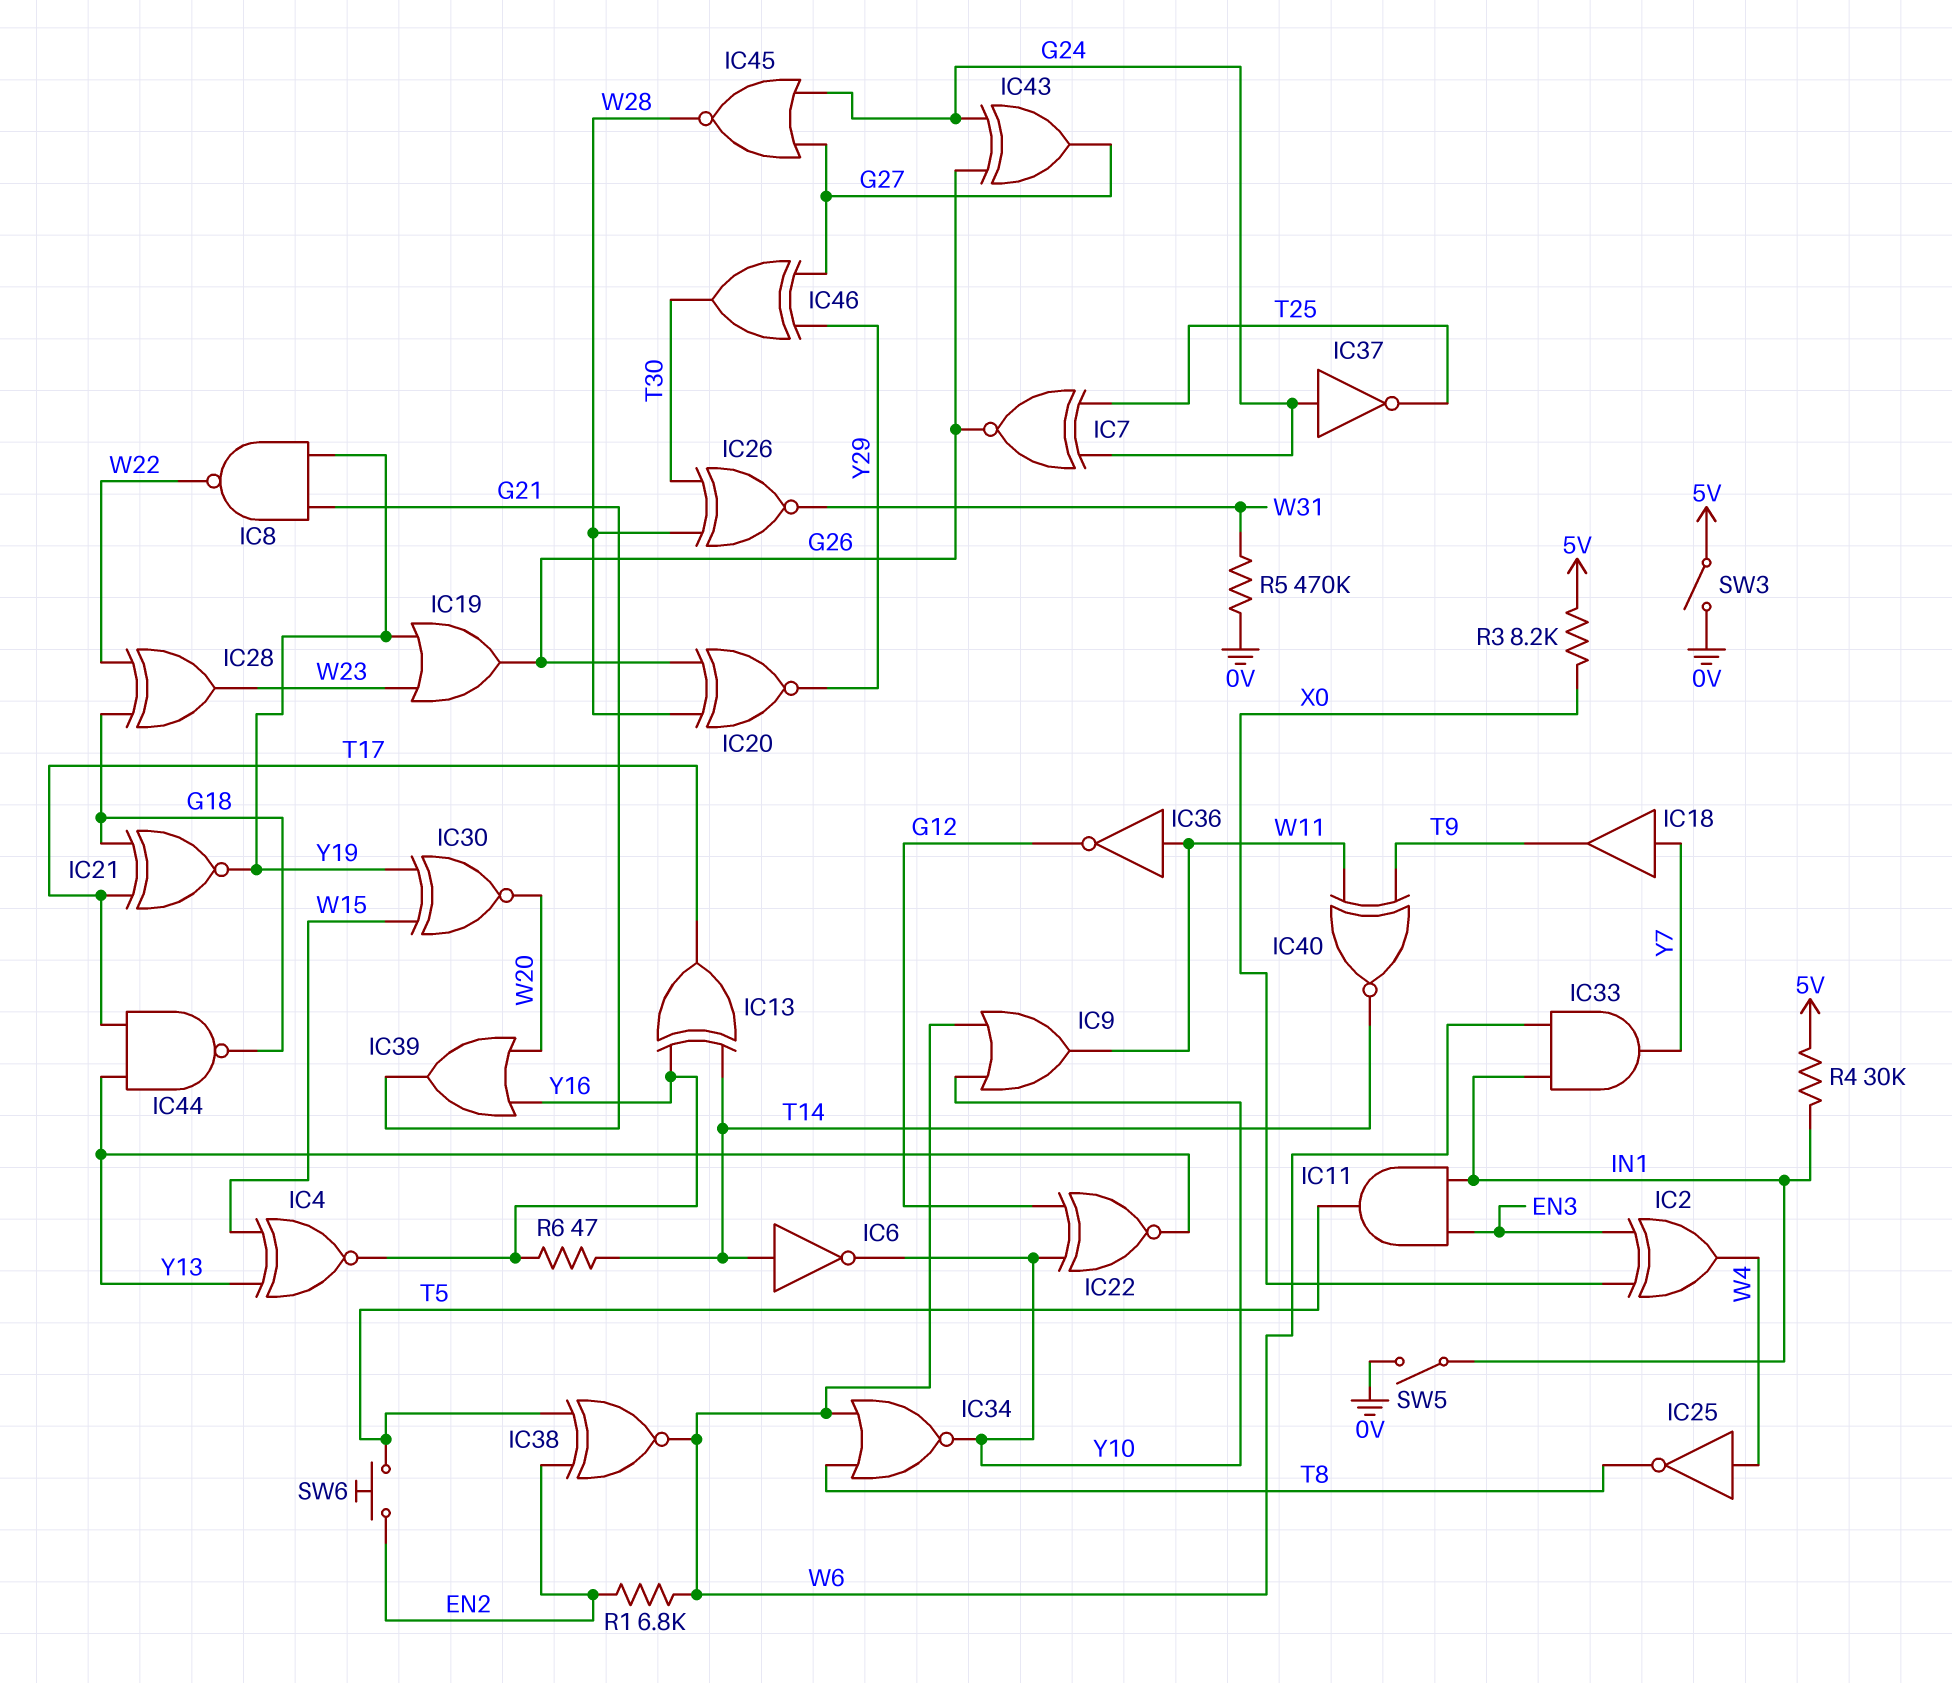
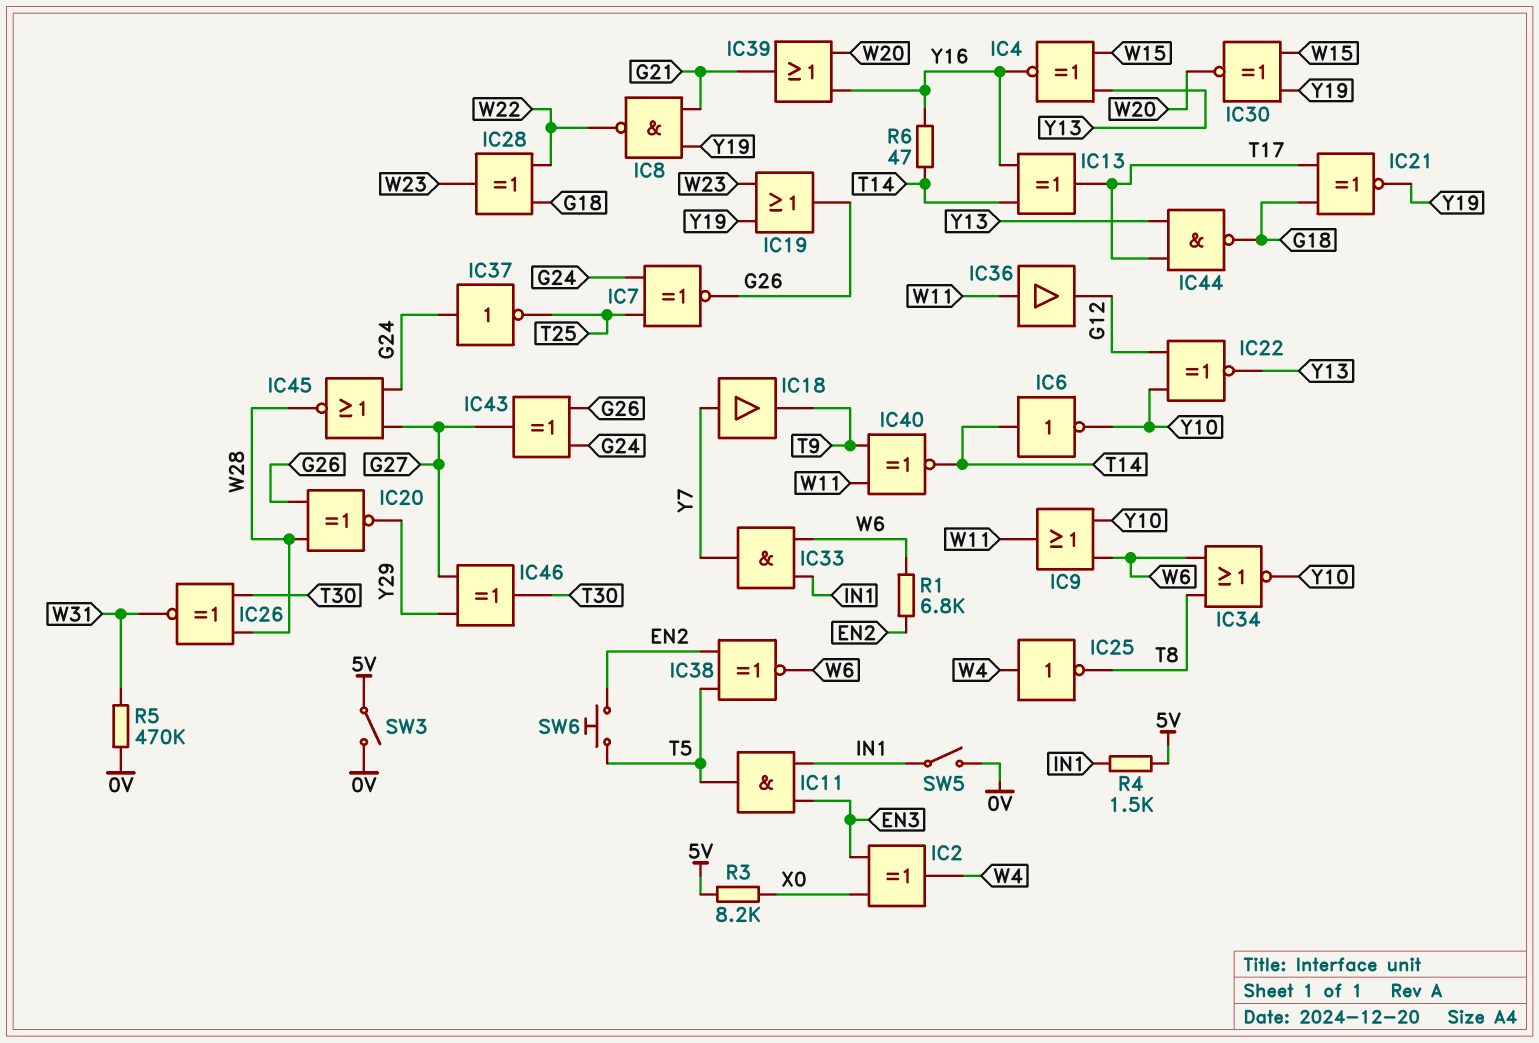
IC36: NOT (in W11, out G12) -> buffer (in W11, out G12)
R4: 30k (5V, IN1) -> 1.5k (5V, IN1)

